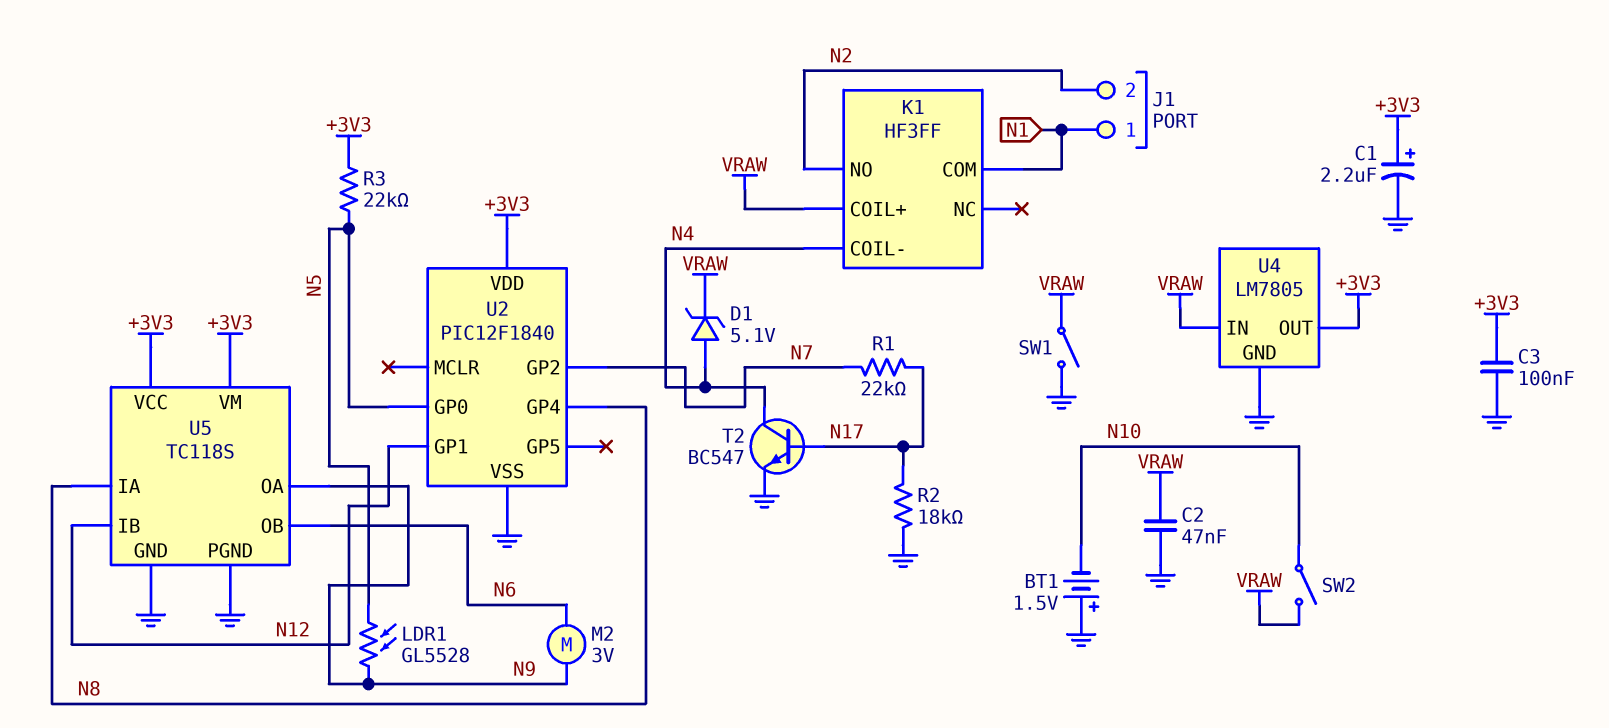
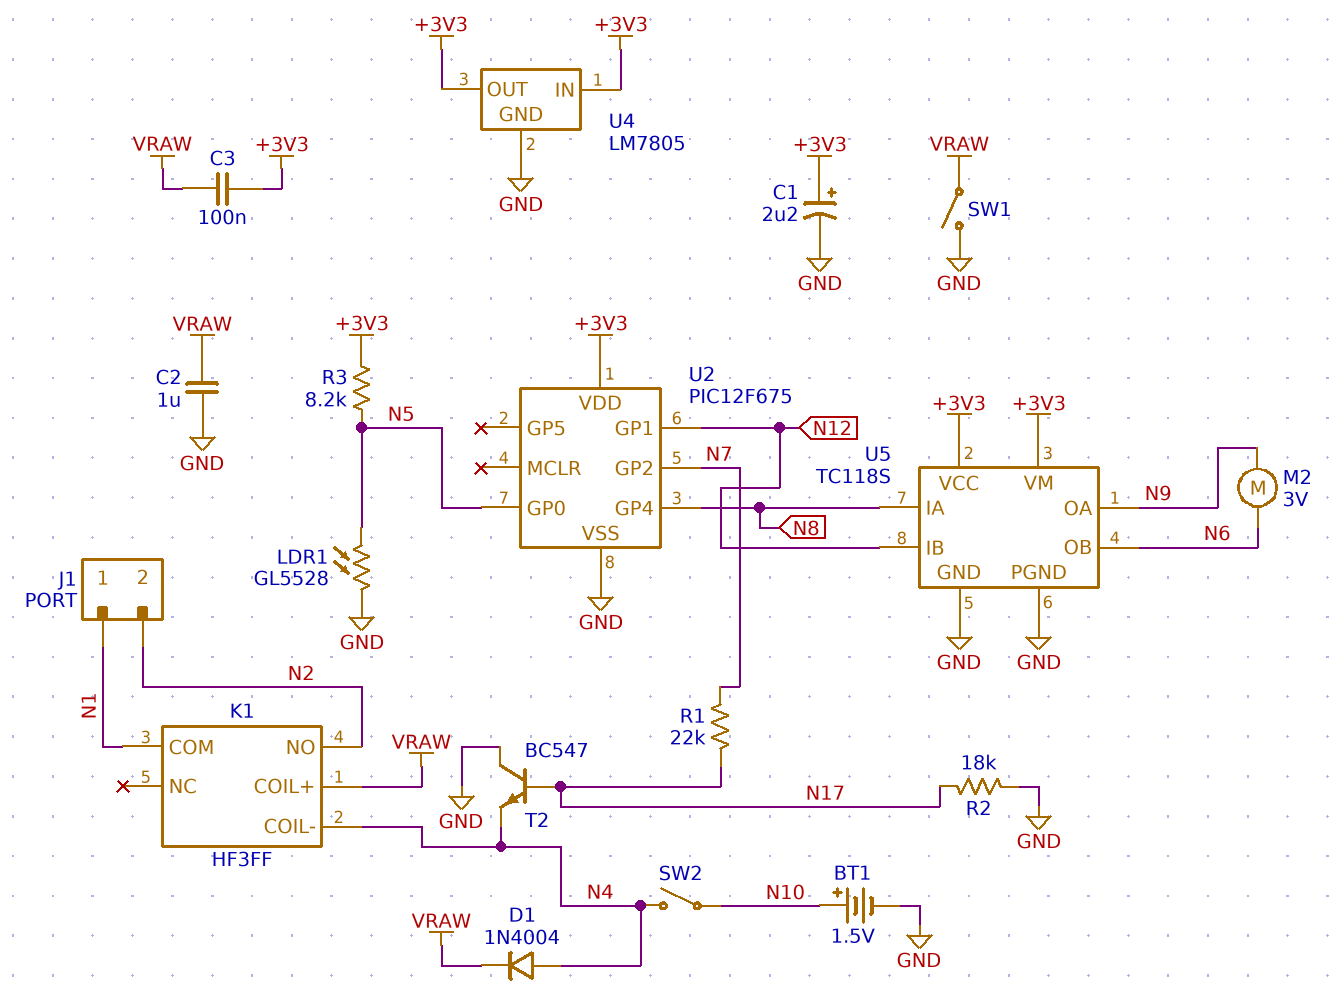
BT1: 1.5V (plus GND, minus N10) -> 1.5V (plus N10, minus GND)
C2: 47nF (GND, VRAW) -> 1uF (GND, VRAW)
C3: 100nF (+3V3, GND) -> 100nF (+3V3, VRAW)
D1: zener 5.1V (A N4, K VRAW) -> diode 1N4004 (A N4, K VRAW)
LDR1: GL5528 (N5, N9) -> GL5528 (GND, N5)
R3: 22k (+3V3, N5) -> 8.2k (+3V3, N5)
SW2: switch (N10, VRAW) -> switch (N4, N10)
T2: NPN BC547 (B N17, C N4, E GND) -> NPN BC547 (B N17, C GND, E N4)
U2: PIC12F1840 -> PIC12F675
U4 pin IN: VRAW -> +3V3

